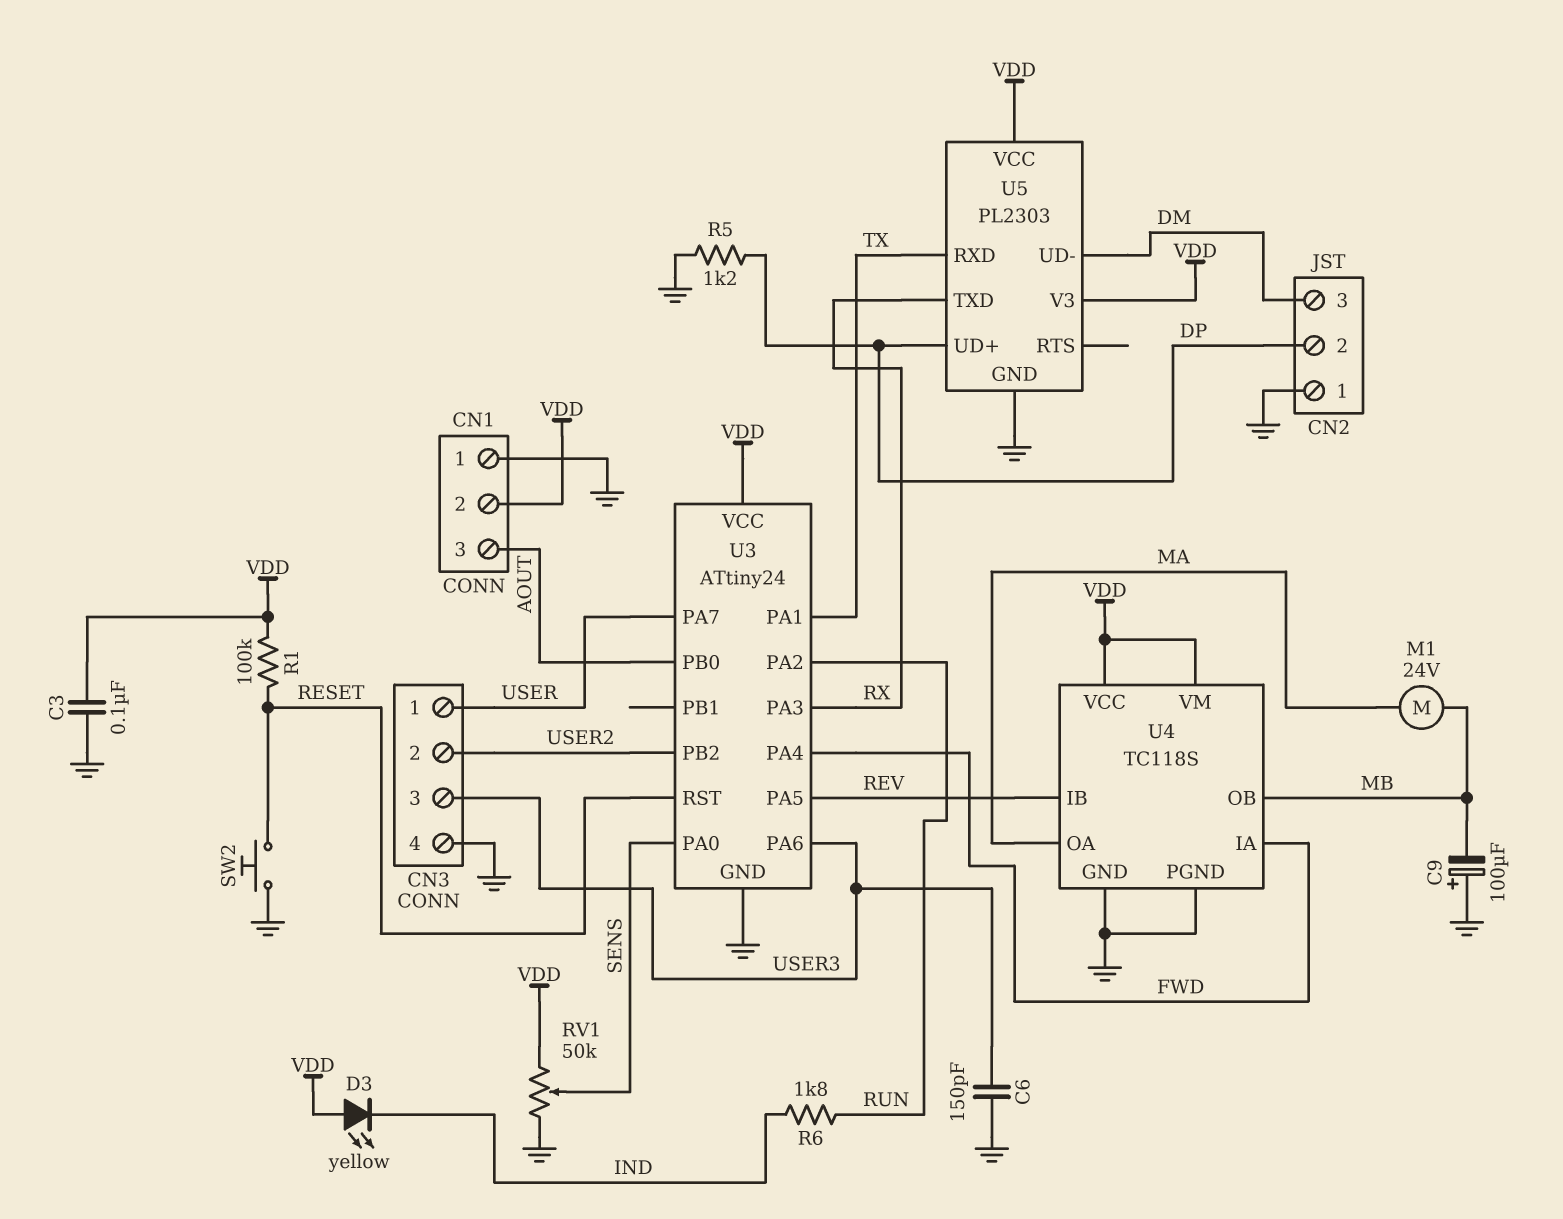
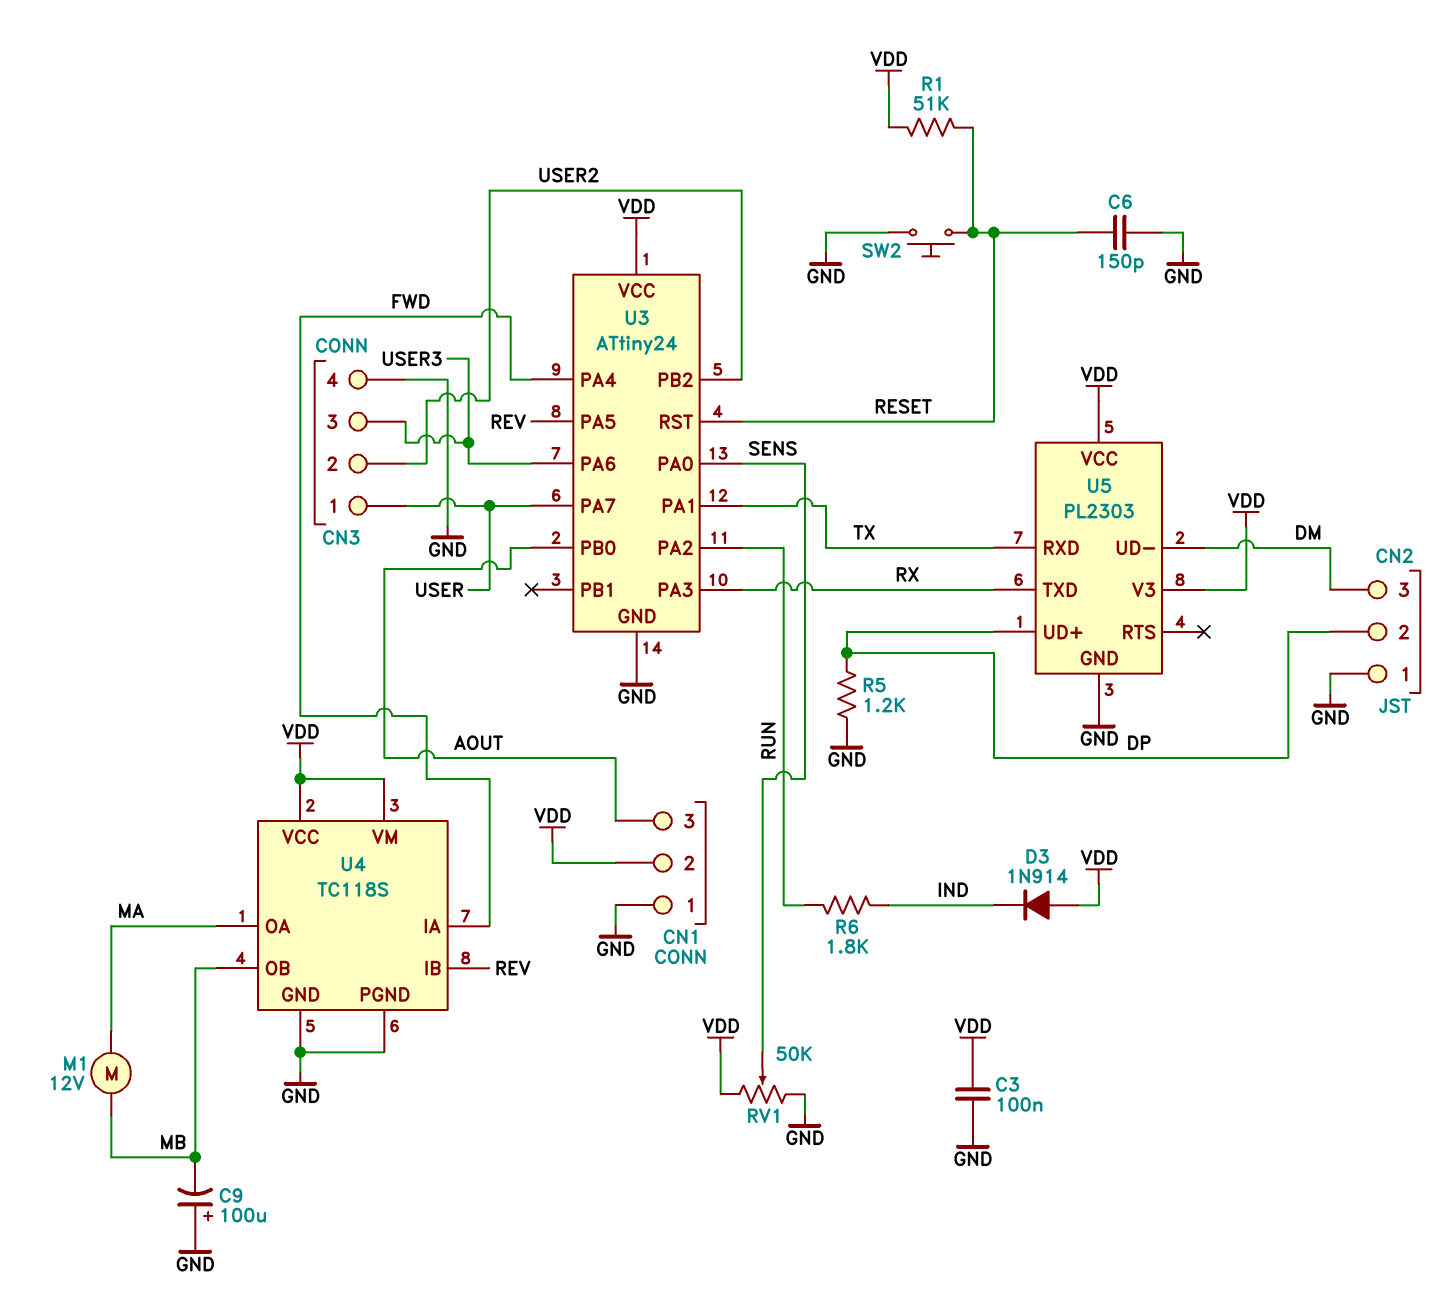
C6: 150pF (GND, USER3) -> 150pF (GND, RESET)
D3: LED yellow (A VDD, K IND) -> diode 1N914 (A VDD, K IND)
M1: motor 24V (MA, MB) -> motor 12V (MA, MB)
R1: 100k (RESET, VDD) -> 51k (RESET, VDD)

